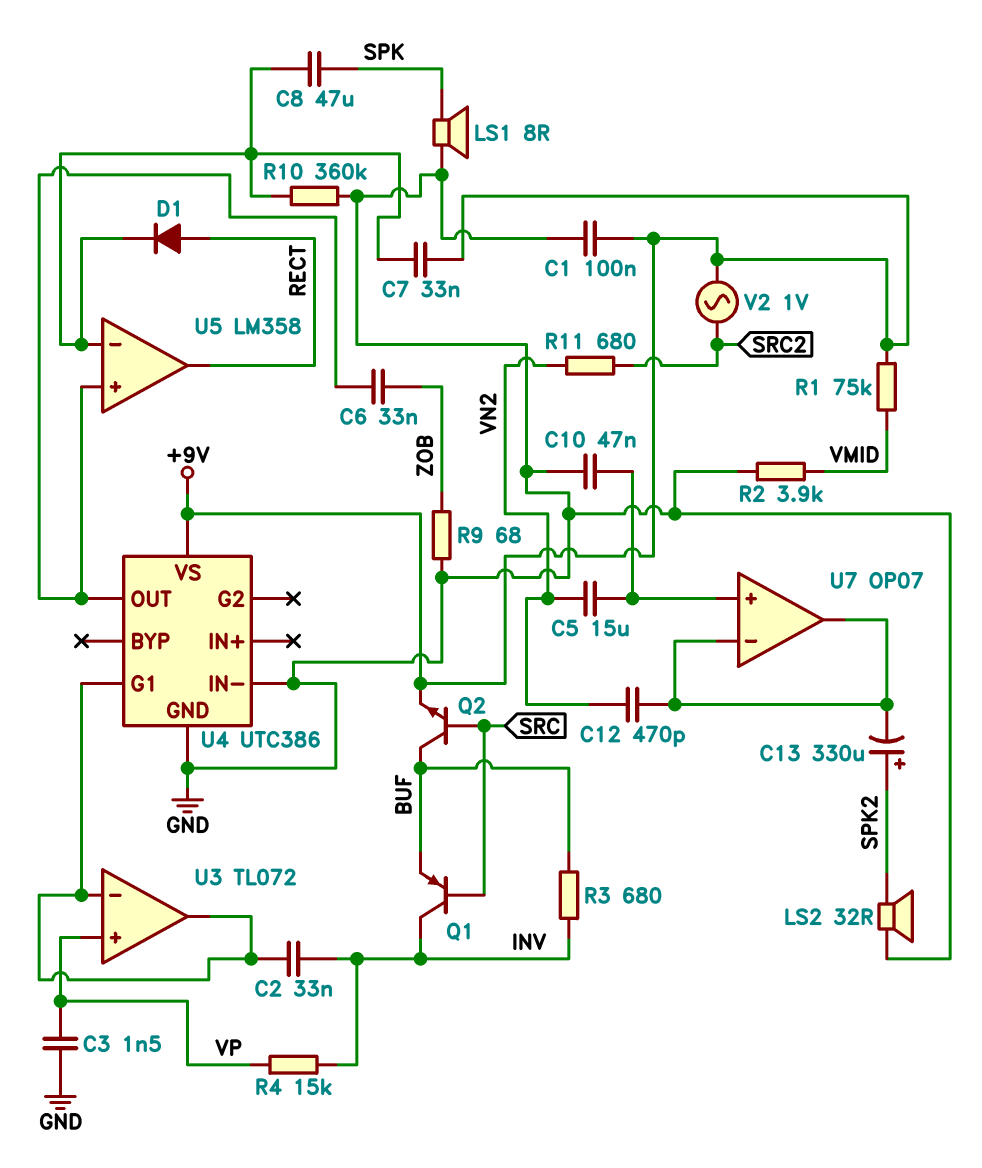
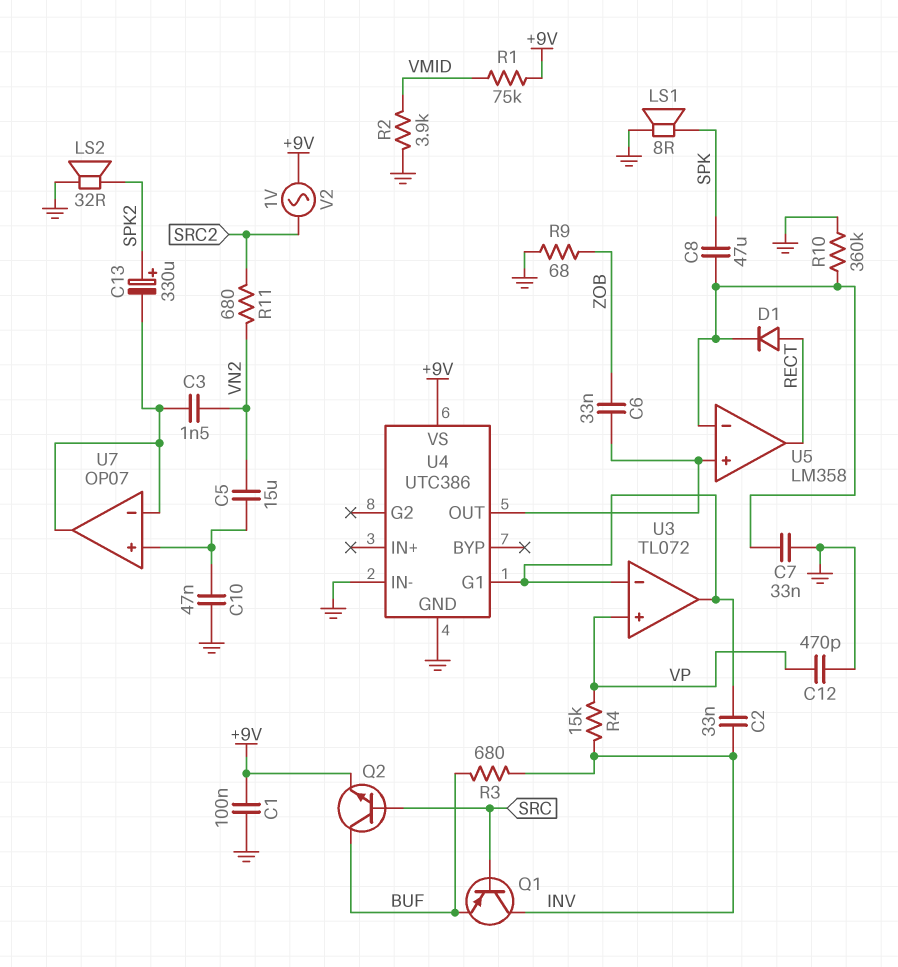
C3: 1.5nF (GND, VP) -> 1.5nF (U7/in-, VN2)
C7: 33nF (+9V, U5/in-) -> 33nF (GND, U5/in-)
C12: 470pF (U7/in-, VN2) -> 470pF (GND, VP)

